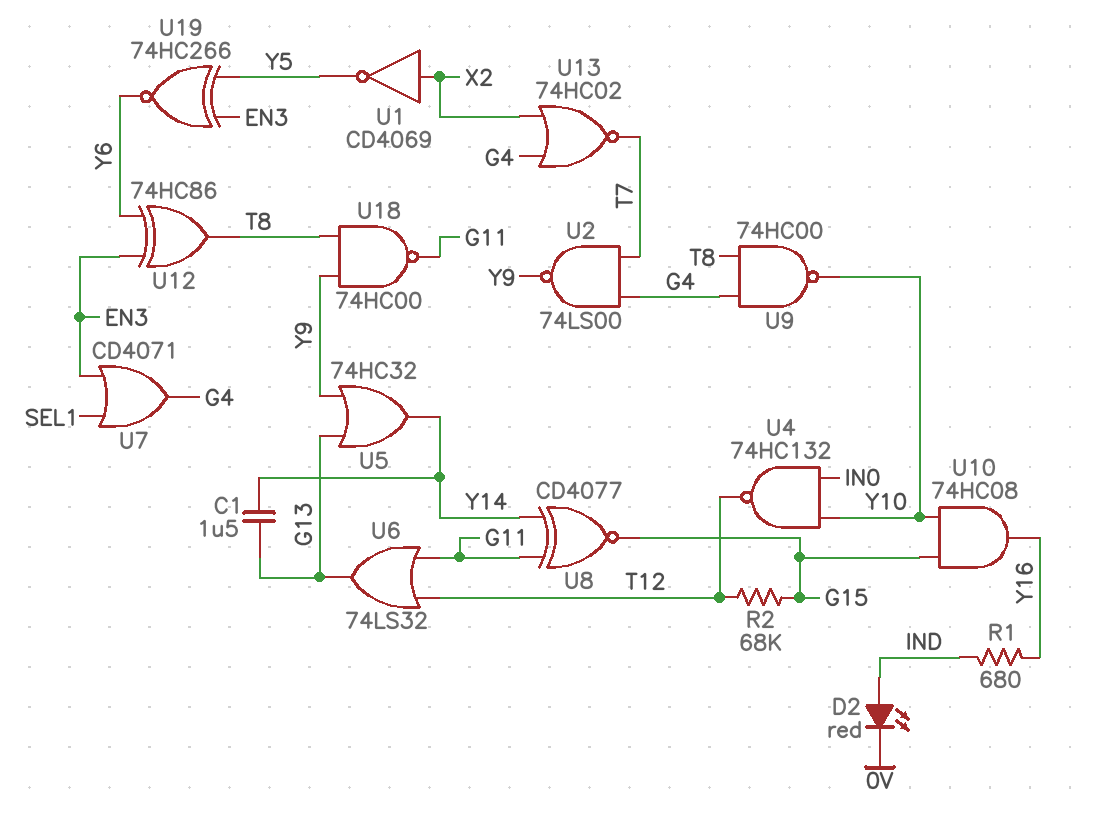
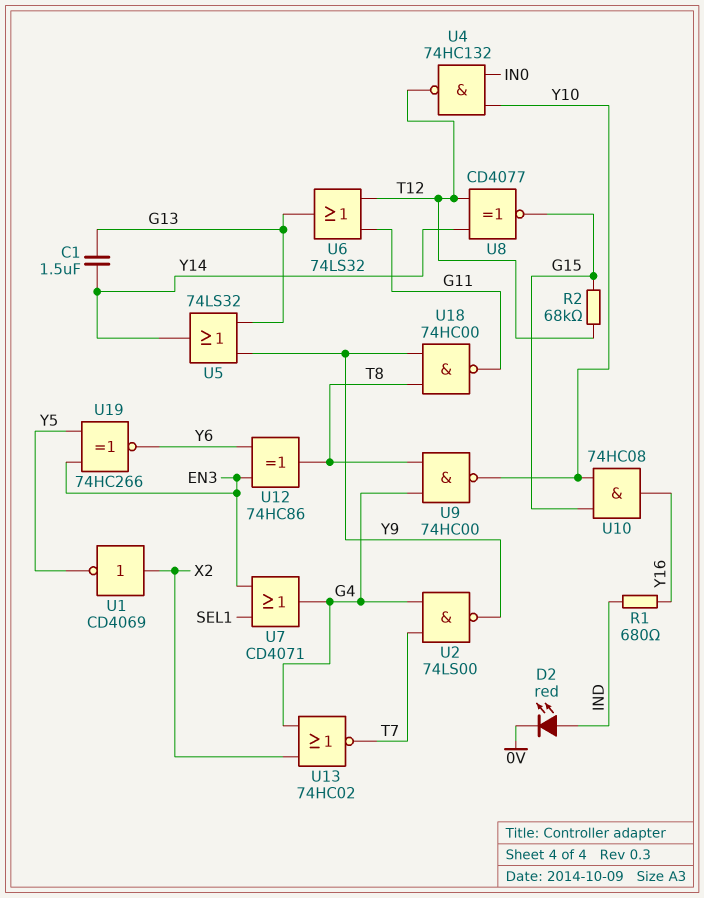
U5: OR 74HC32 (in G13, in Y9, out Y14) -> OR 74LS32 (in G13, in Y9, out Y14)
U8: XNOR CD4077 (in G11, in Y14, out G15) -> XNOR CD4077 (in T12, in Y14, out G15)

